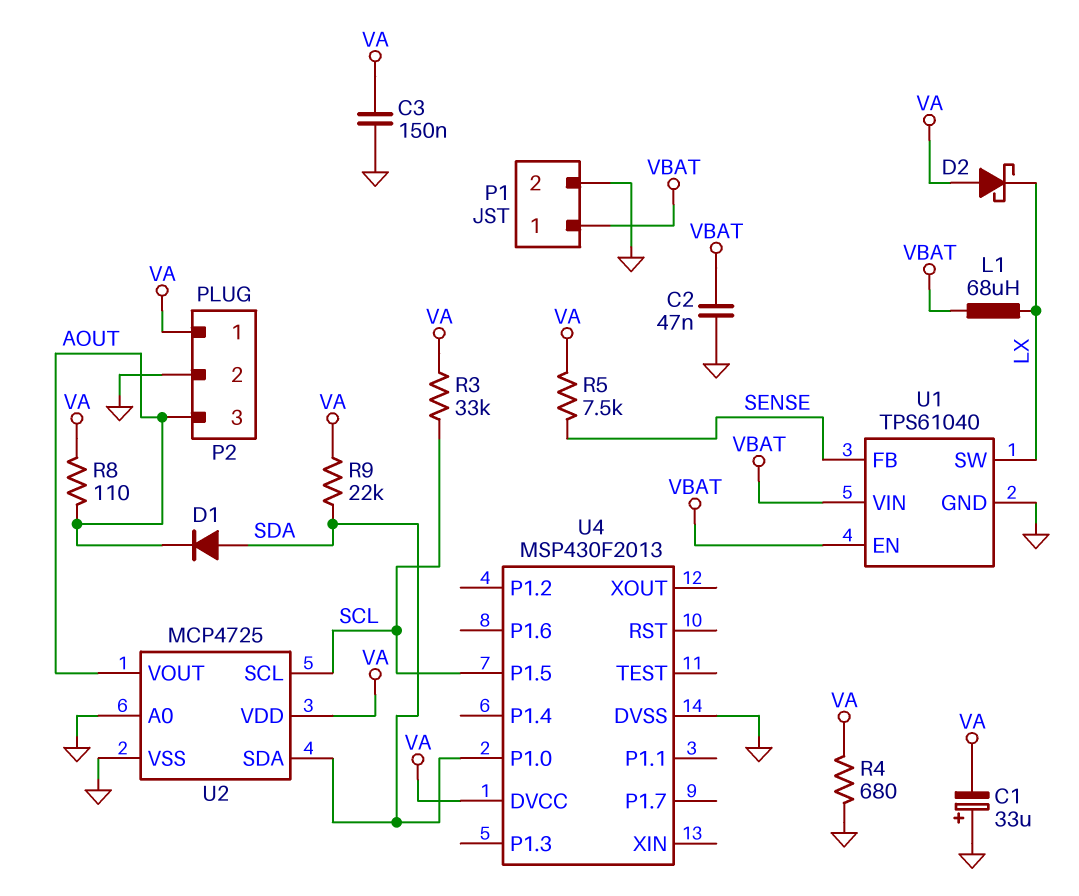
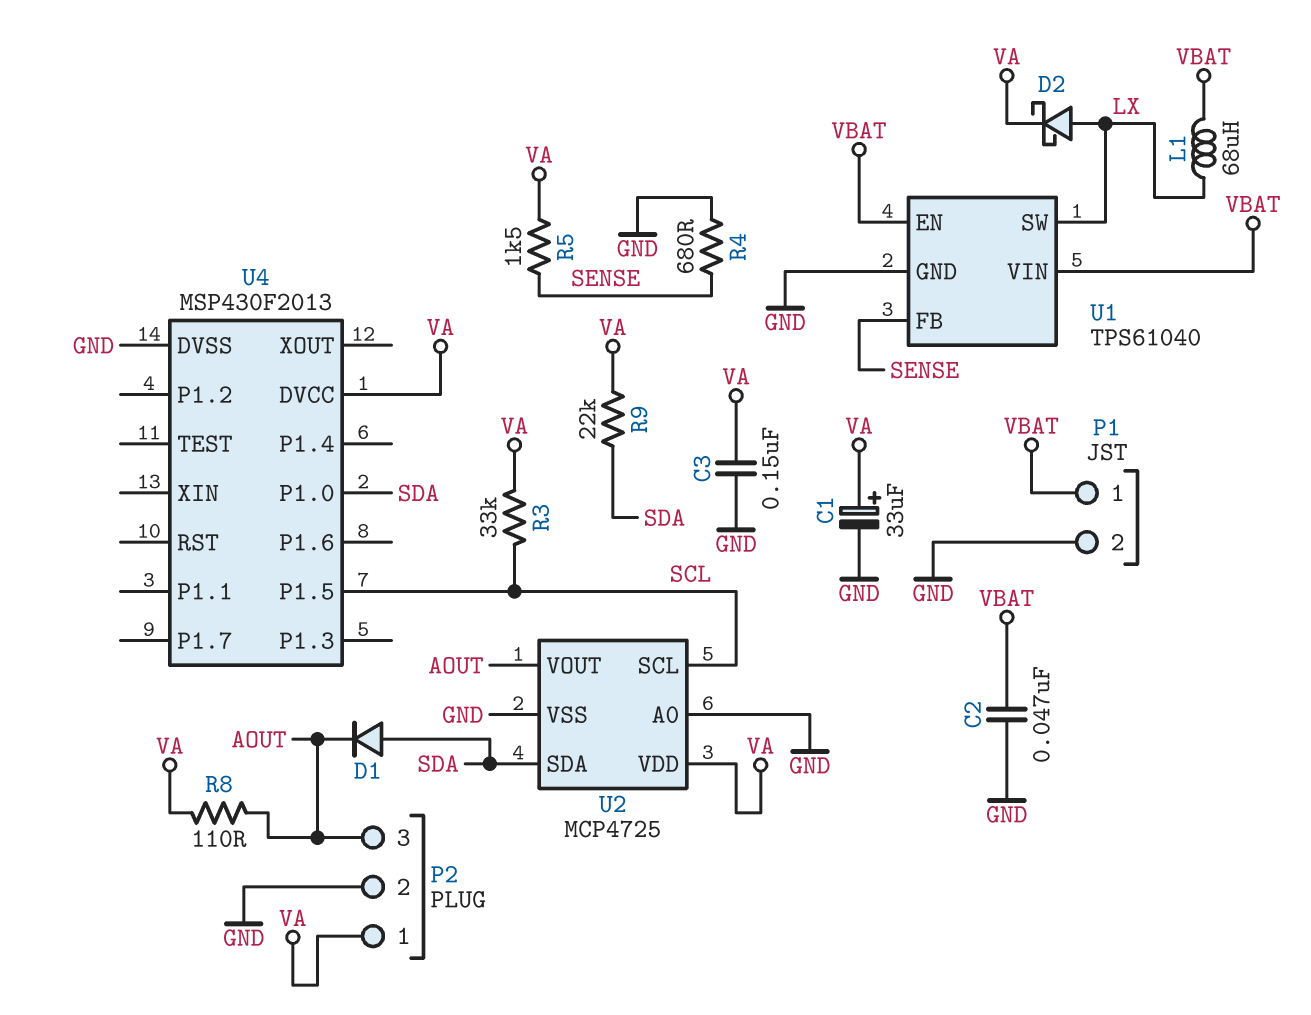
C1: 33uF (plus GND, minus VA) -> 33uF (plus VA, minus GND)
D2: schottky (A VA, K LX) -> schottky (A LX, K VA)
R4: 680 (GND, VA) -> 680 (GND, SENSE)
R5: 7.5k (SENSE, VA) -> 1.5k (SENSE, VA)

